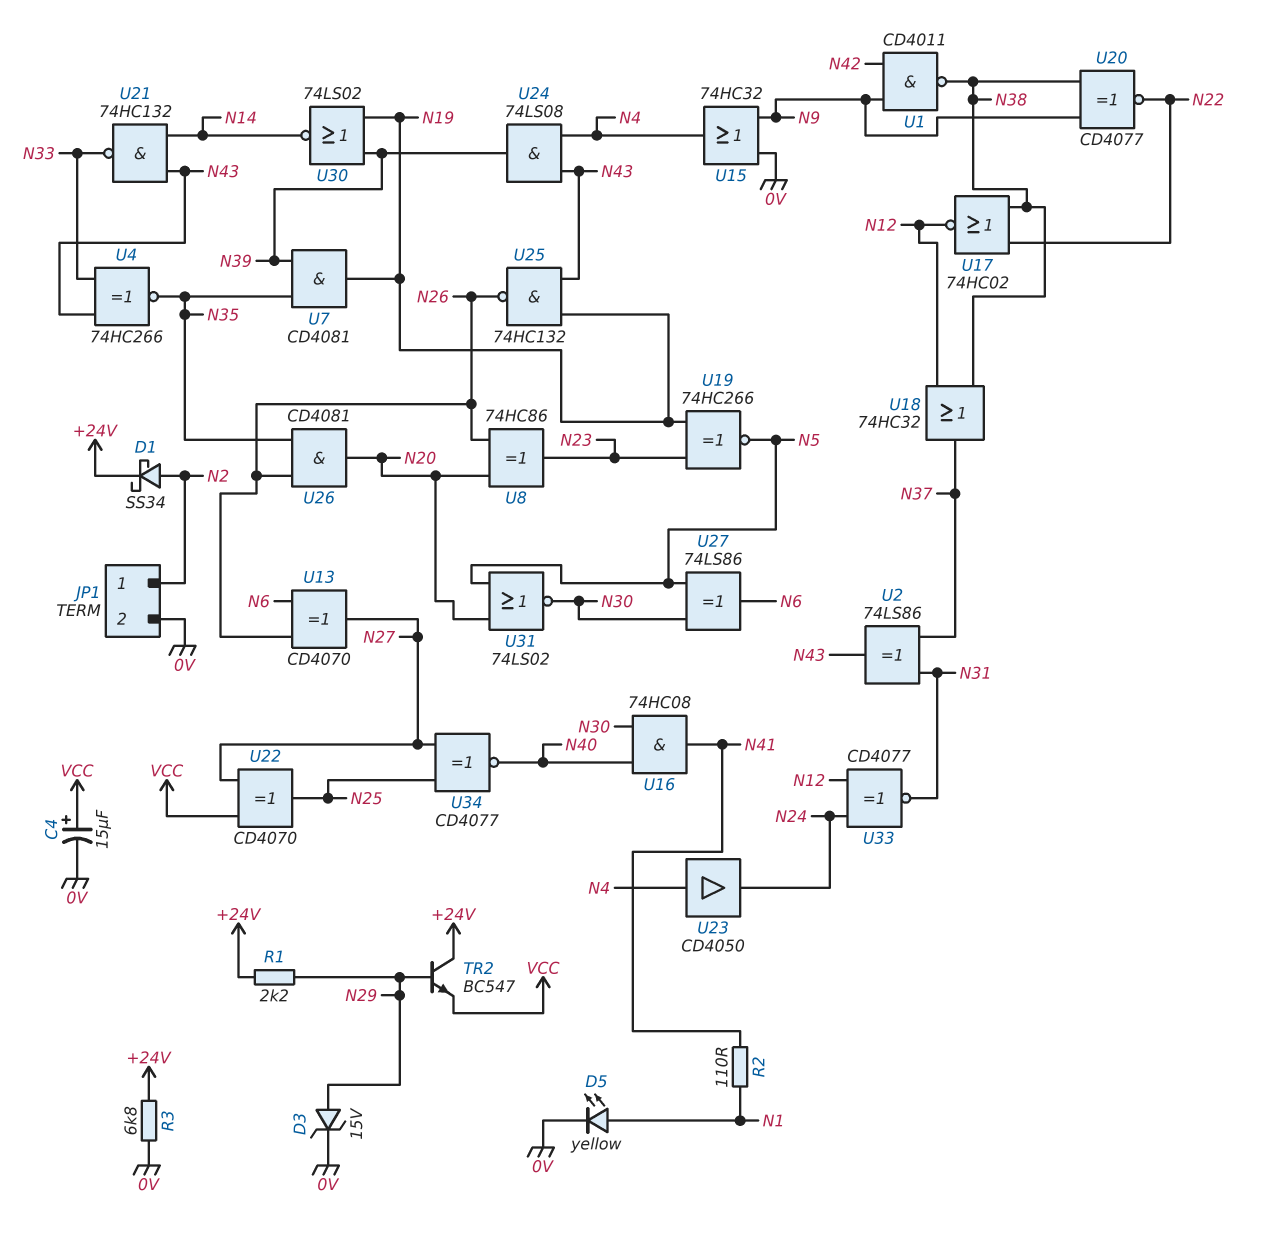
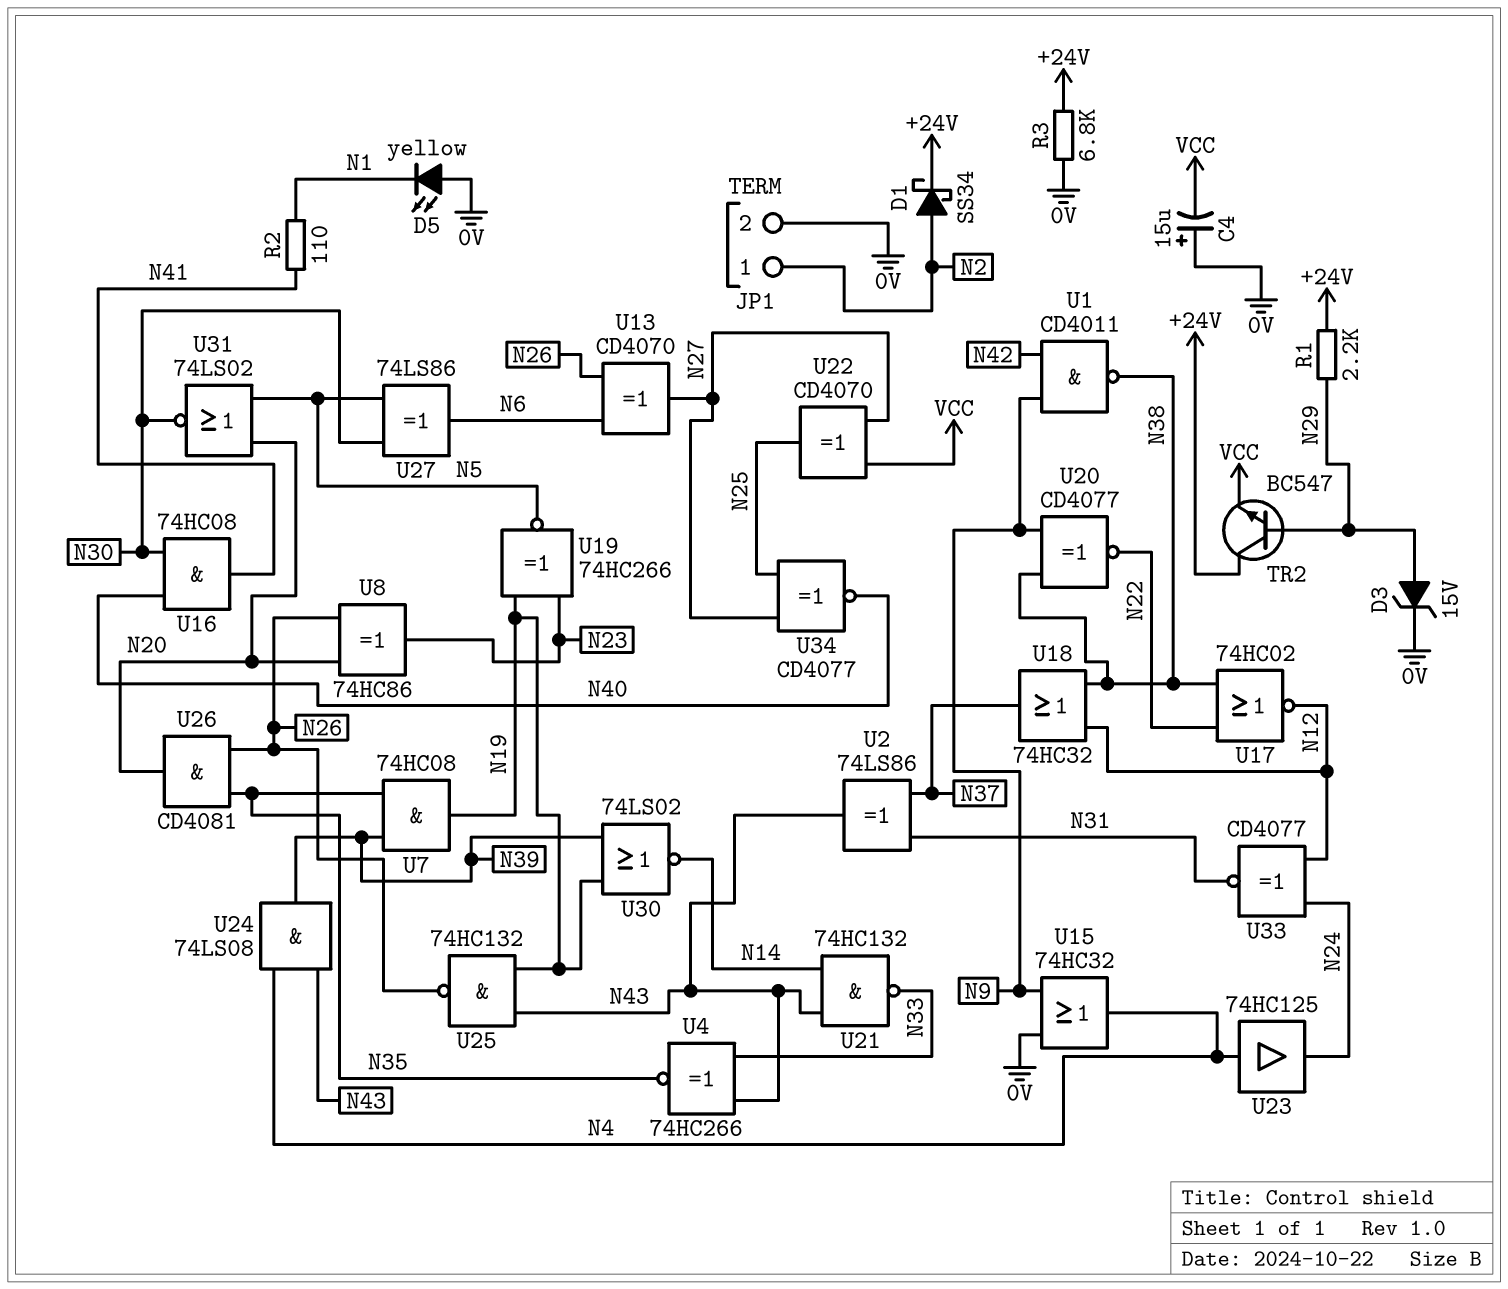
C4: 15uF (plus VCC, minus 0V) -> 15uF (plus 0V, minus VCC)
D5: LED yellow (A N1, K 0V) -> LED yellow (A 0V, K N1)
U7: AND CD4081 (in N35, in N39, out N19) -> AND 74HC08 (in N35, in N39, out N19)
U23: buffer CD4050 (in N4, out N24) -> buffer 74HC125 (in N4, out N24)

